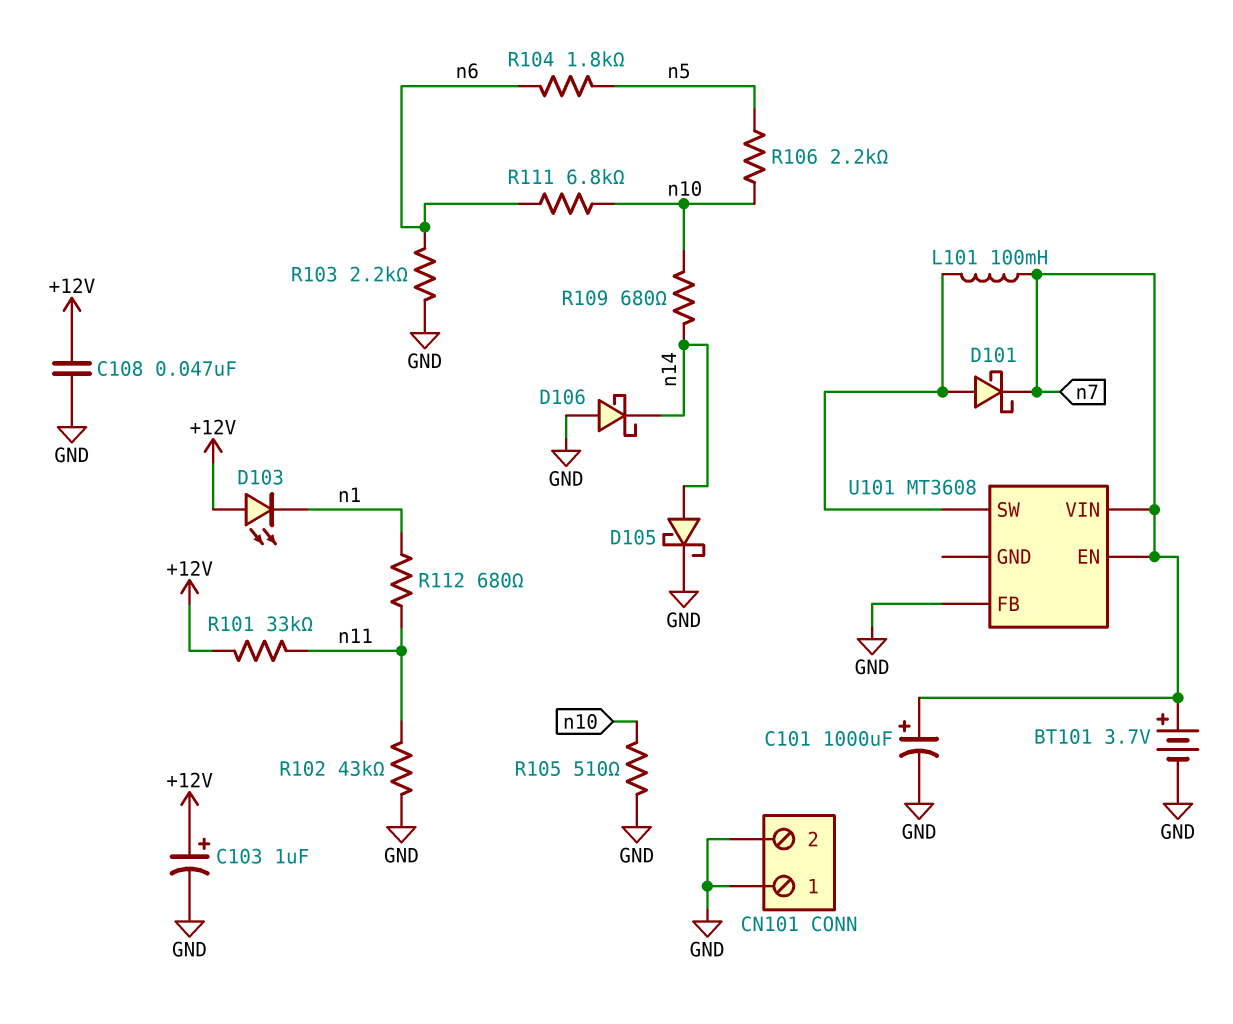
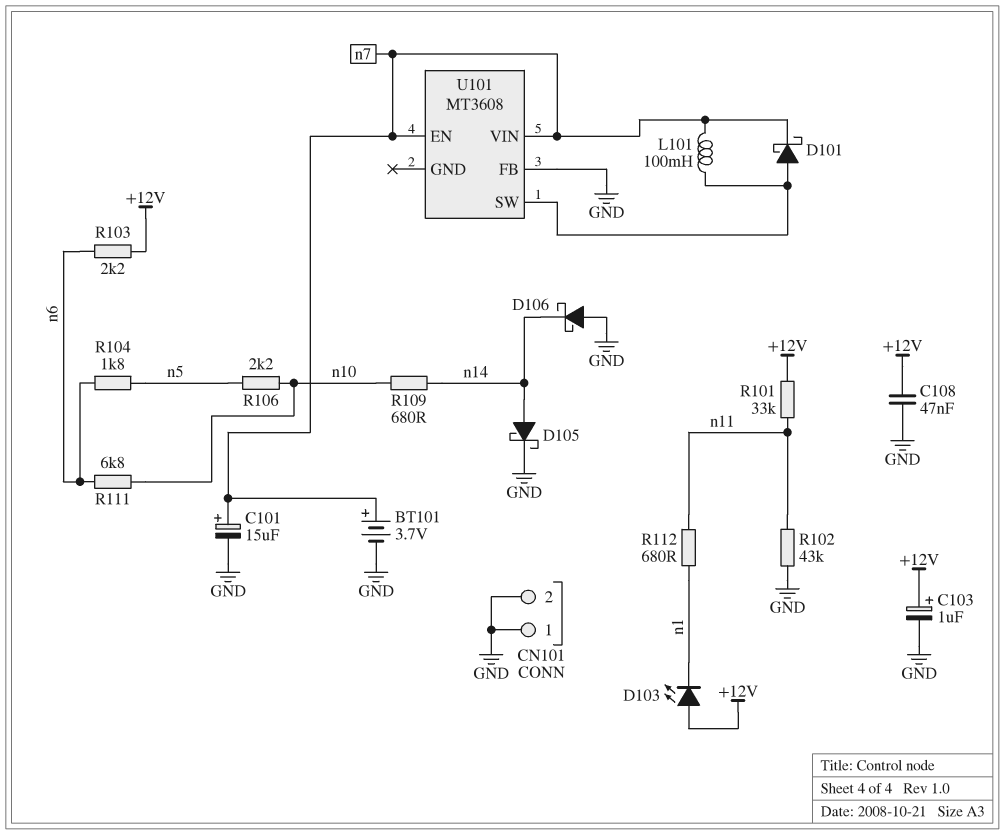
C101: 1000uF (plus n7, minus GND) -> 15uF (plus n7, minus GND)
R103: 2.2k (GND, n6) -> 2.2k (+12V, n6)
R105: 510 (GND, n10) -> none

